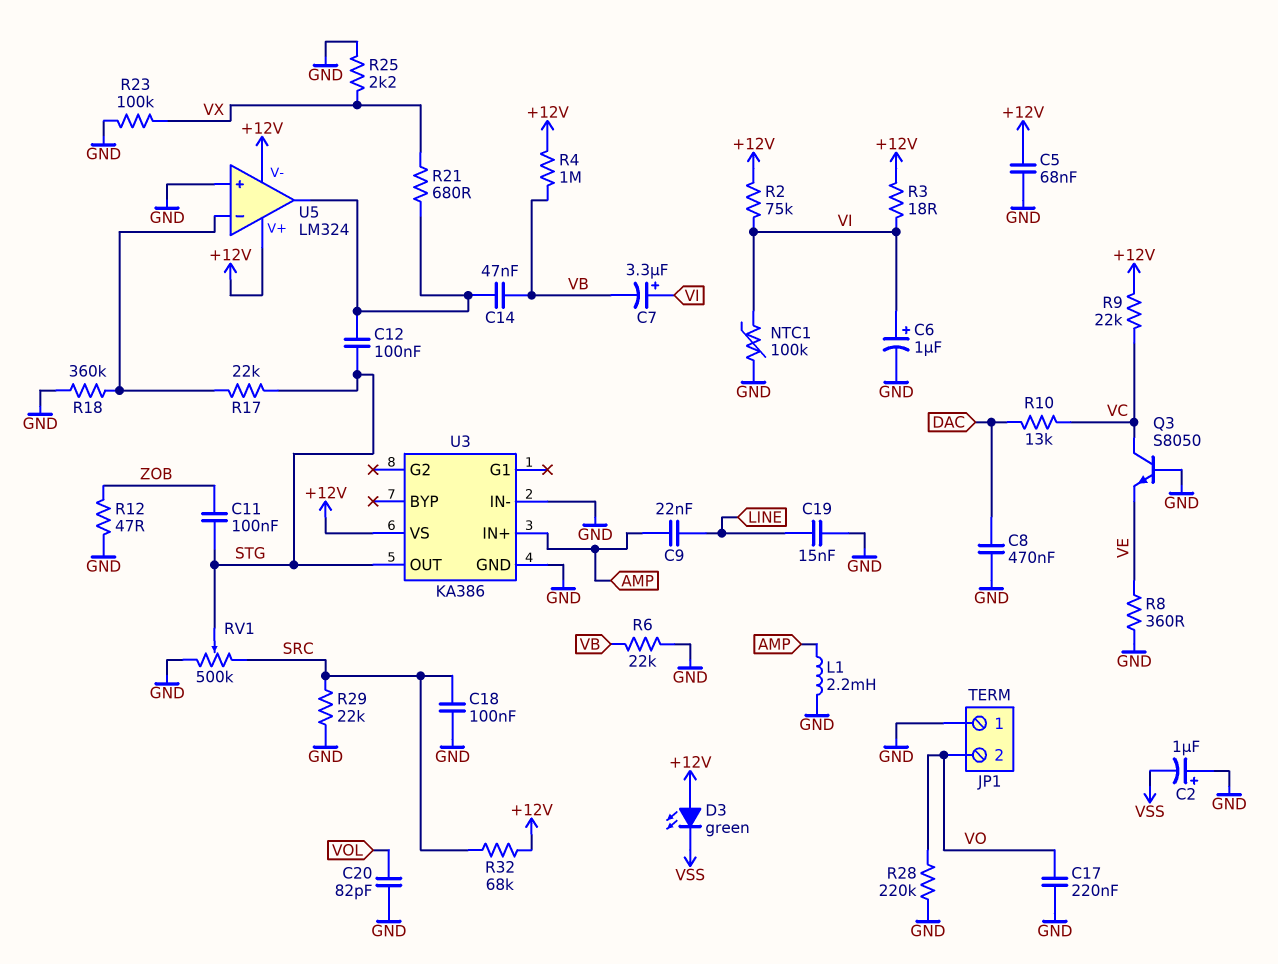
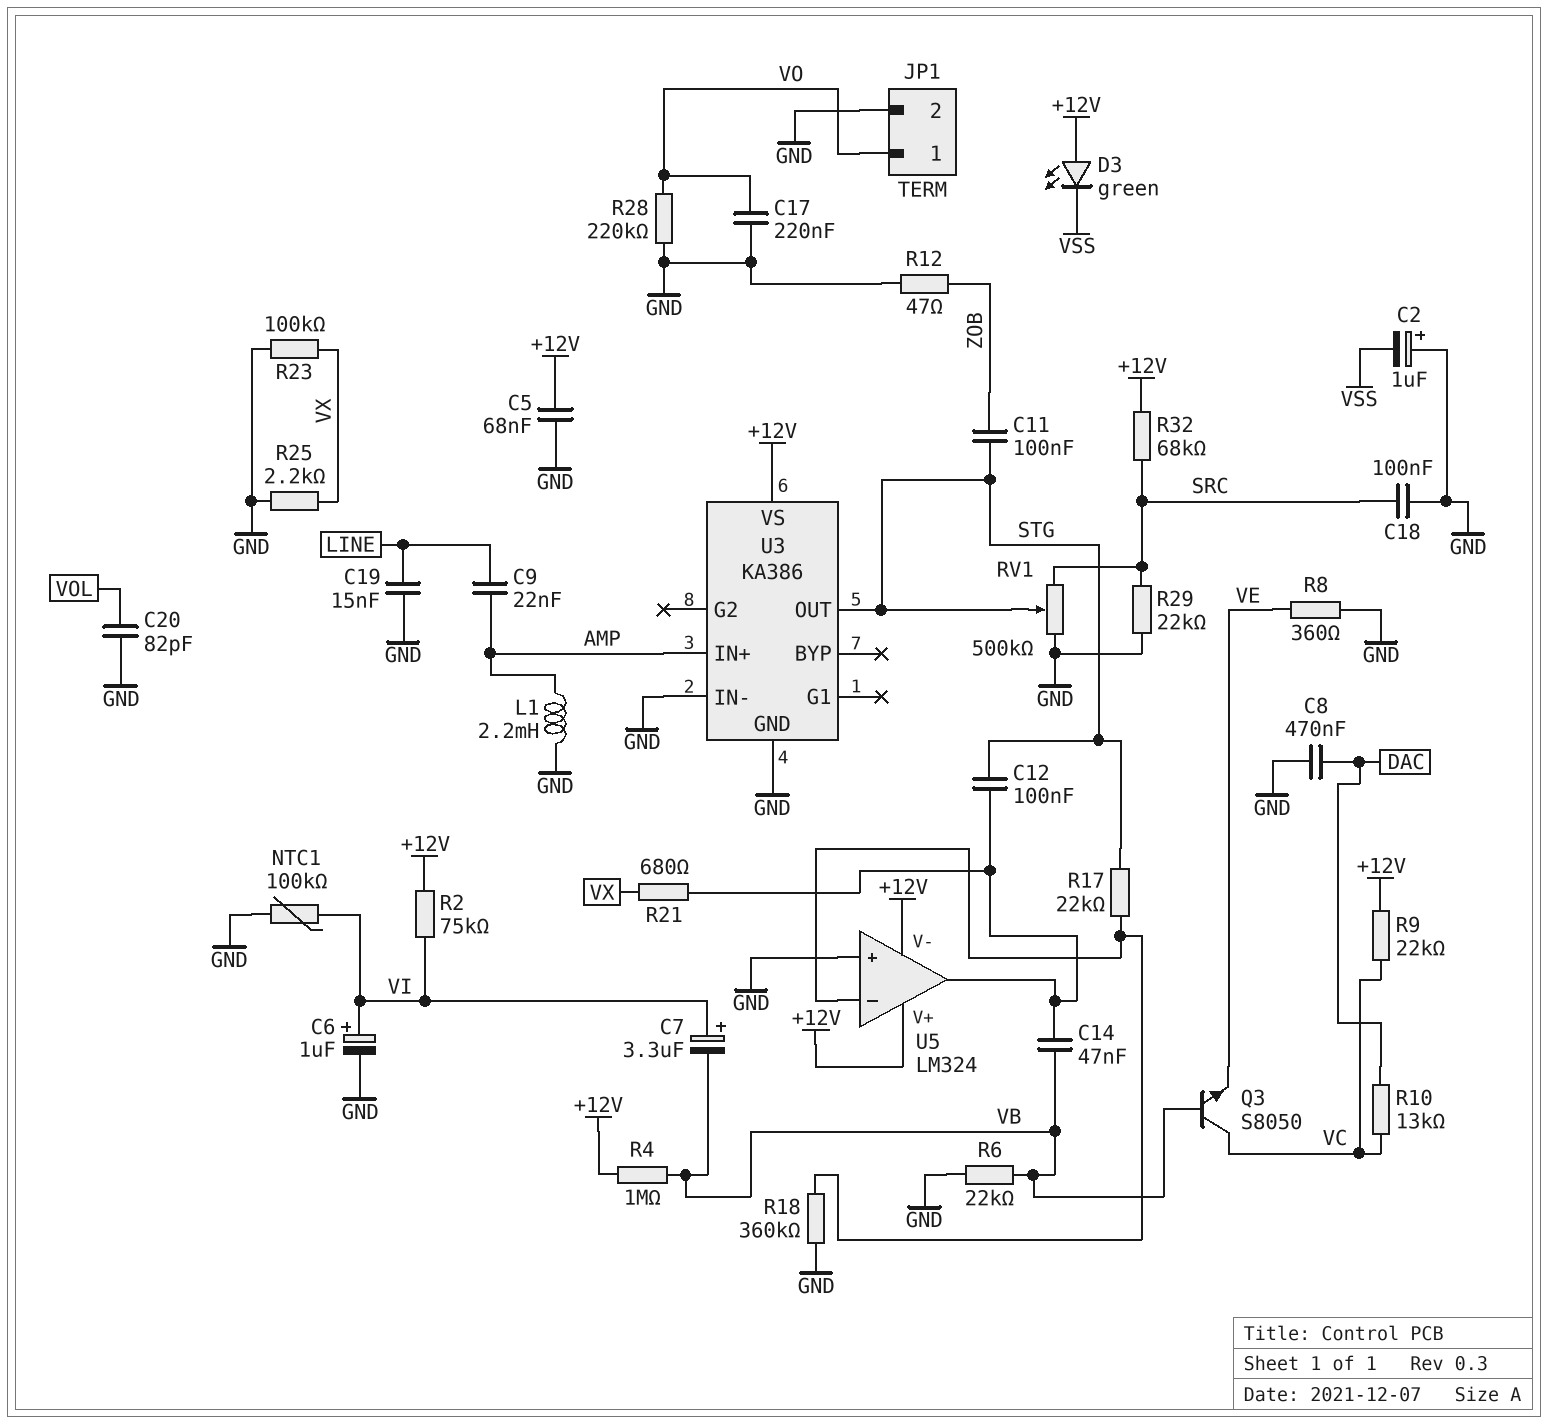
JP1 pin 1: GND -> VO
JP1 pin 2: VO -> GND
Q3: NPN S8050 (B GND, C VC, E VE) -> NPN S8050 (B VB, C VC, E VE)
R3: 18 (+12V, VI) -> none

